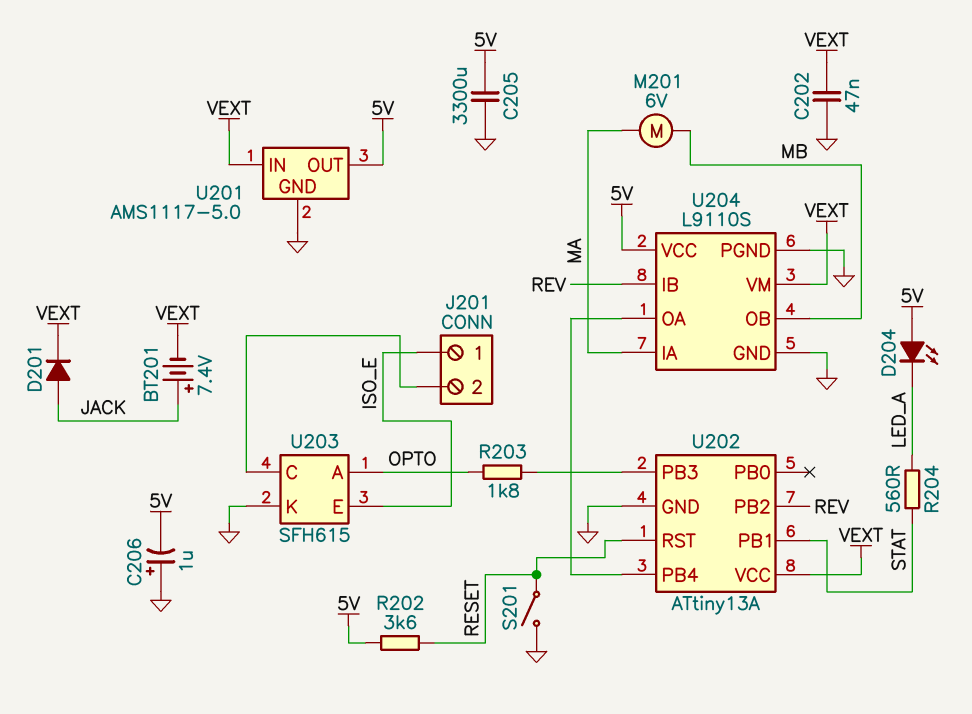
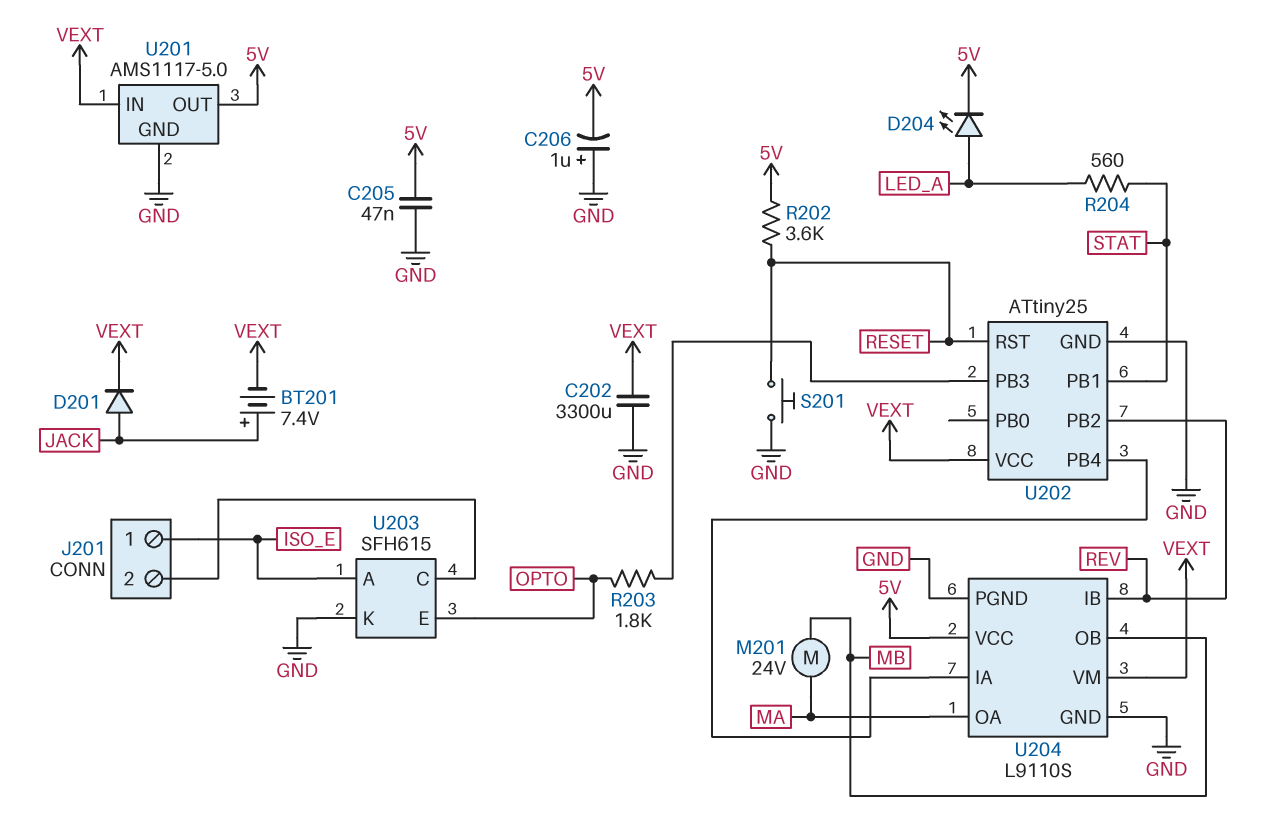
C202: 47nF (GND, VEXT) -> 3300uF (GND, VEXT)
C205: 3300uF (5V, GND) -> 47nF (5V, GND)
D204: LED (A 5V, K LED_A) -> LED (A LED_A, K 5V)
M201: motor 6V (MA, MB) -> motor 24V (MA, MB)
S201: switch (GND, RESET) -> button (GND, RESET)
U202: ATtiny13A -> ATtiny25
U203 pin A: OPTO -> ISO_E
U203 pin E: ISO_E -> OPTO
U204 pin IA: MA -> U202/PB4
U204 pin OA: U202/PB4 -> MA

